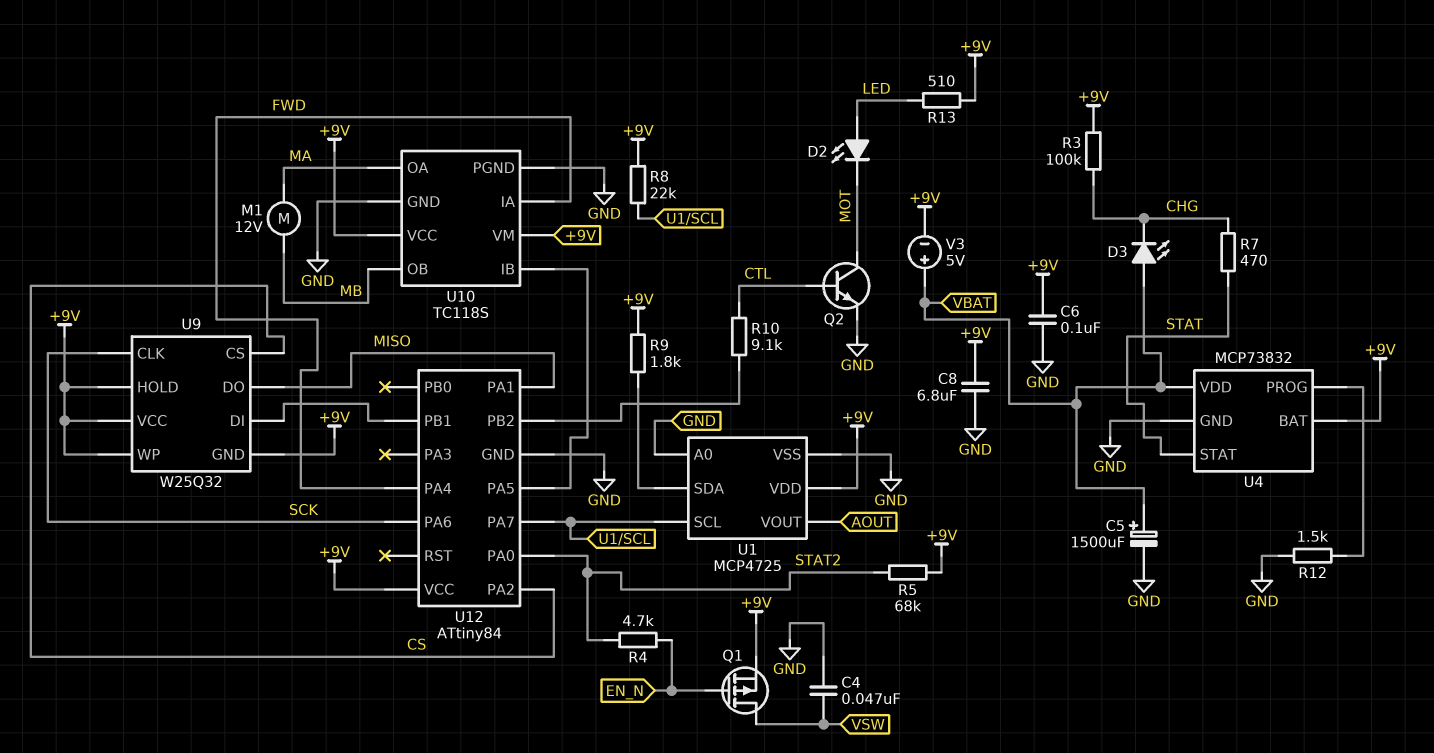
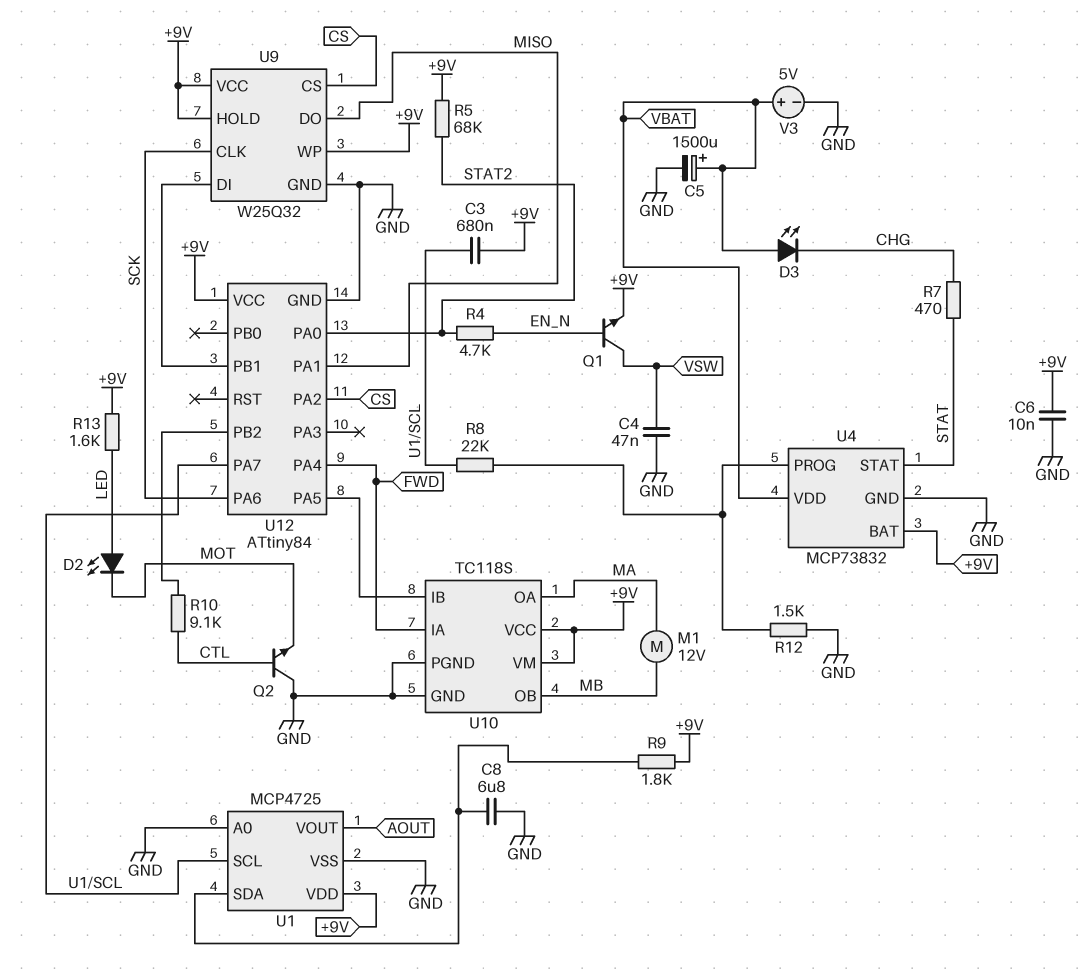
C3: none -> 680nF (+9V, U1/SCL)
C6: 100nF (+9V, GND) -> 10nF (+9V, GND)
C8: 6.8uF (+9V, GND) -> 6.8uF (GND, U1/SDA)
Q1: PMOS (G EN_N, D VSW, S +9V) -> NPN (B EN_N, C VSW, E +9V)
Q2: NPN (B CTL, C MOT, E GND) -> NPN (B CTL, C GND, E MOT)
R3: 100k (+9V, CHG) -> none
R8: 22k (+9V, U1/SCL) -> 22k (U1/SCL, U4/PROG)
R13: 510 (+9V, LED) -> 1.6k (+9V, LED)
U9 pin GND: +9V -> GND
V3: 5V (plus VBAT, minus +9V) -> 5V (plus VBAT, minus GND)

